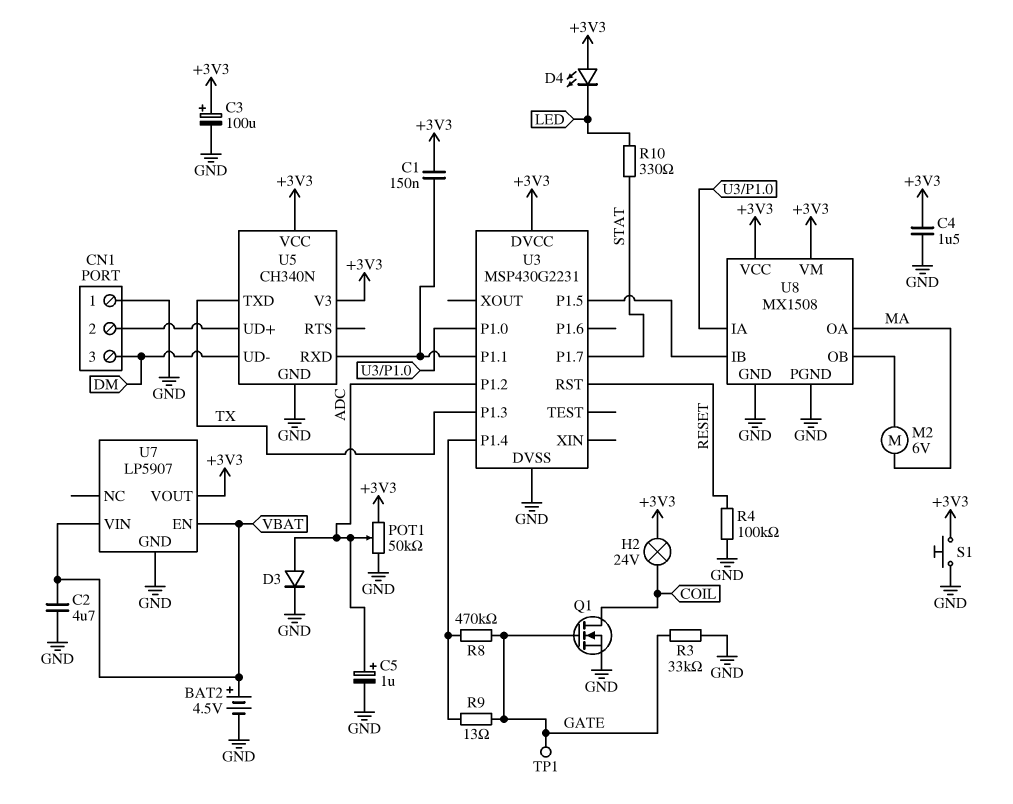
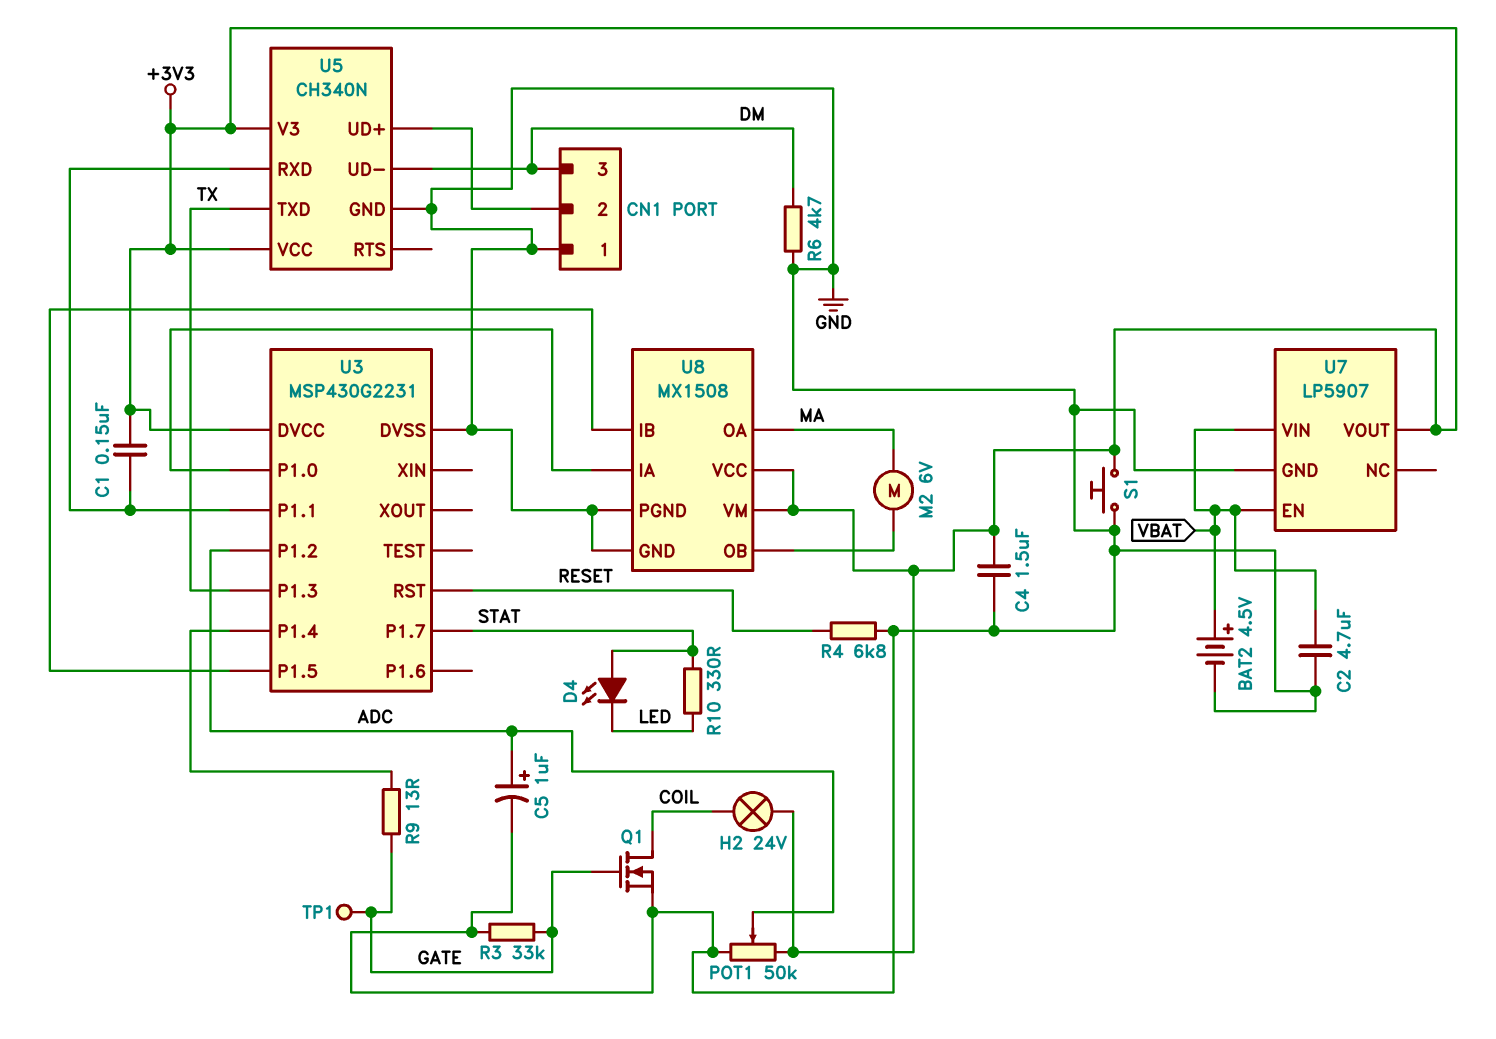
C3: 100uF (plus +3V3, minus GND) -> none
D3: diode (A ADC, K GND) -> none
D4: LED (A +3V3, K LED) -> LED (A STAT, K LED)
R4: 100k (GND, RESET) -> 6.8k (GND, RESET)
R6: none -> 4.7k (DM, GND)
R8: 470k (GATE, U3/P1.4) -> none

